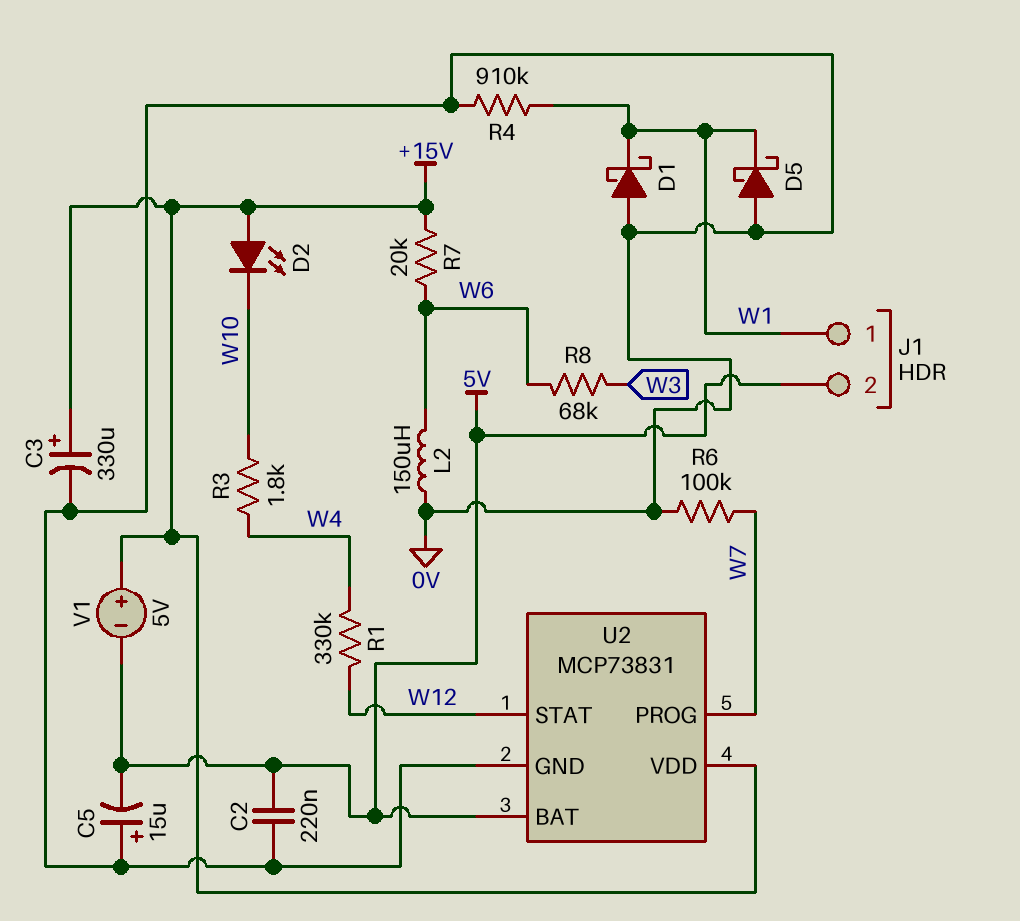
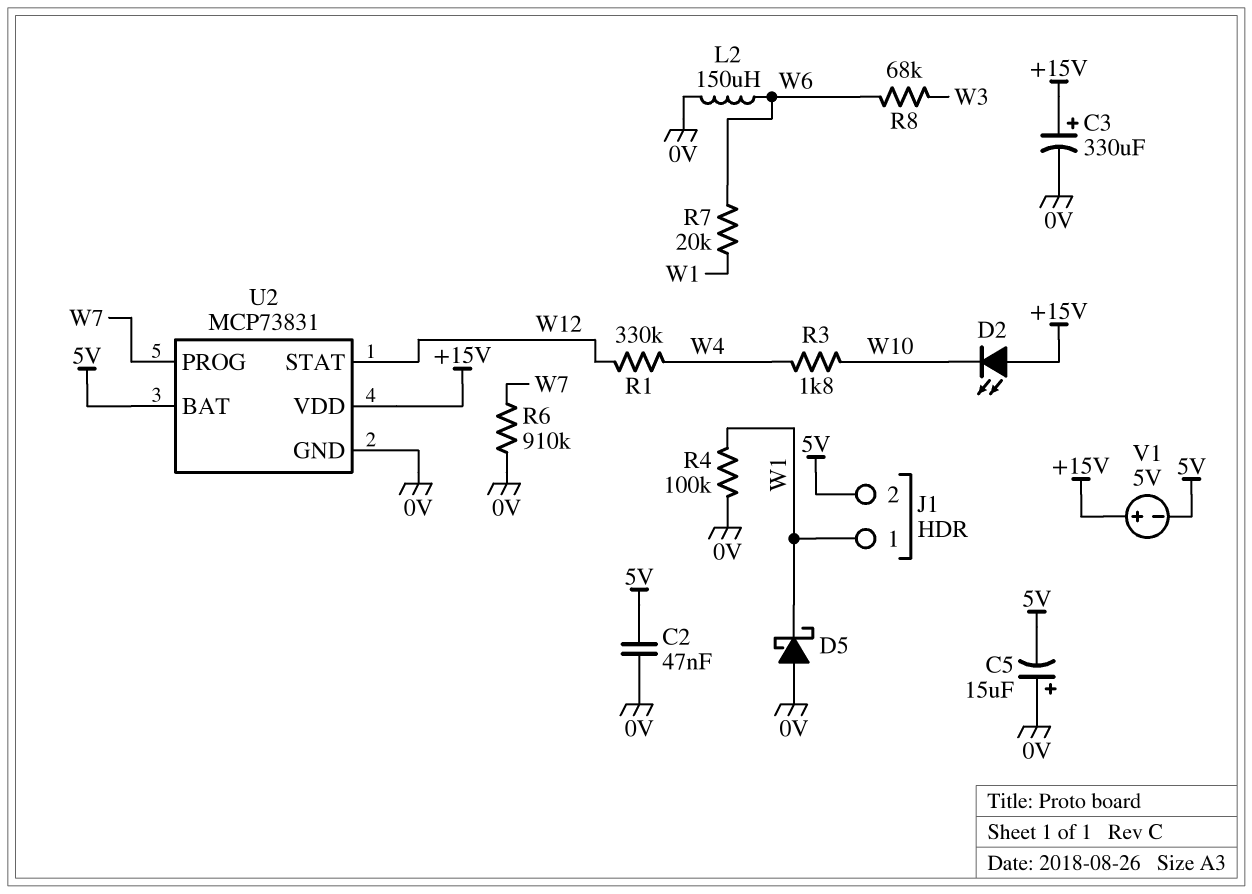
C2: 220nF (0V, 5V) -> 47nF (0V, 5V)
D1: schottky (A 0V, K W1) -> none
R4: 910k (0V, W1) -> 100k (0V, W1)
R6: 100k (0V, W7) -> 910k (0V, W7)
R7: 20k (+15V, W6) -> 20k (W1, W6)

